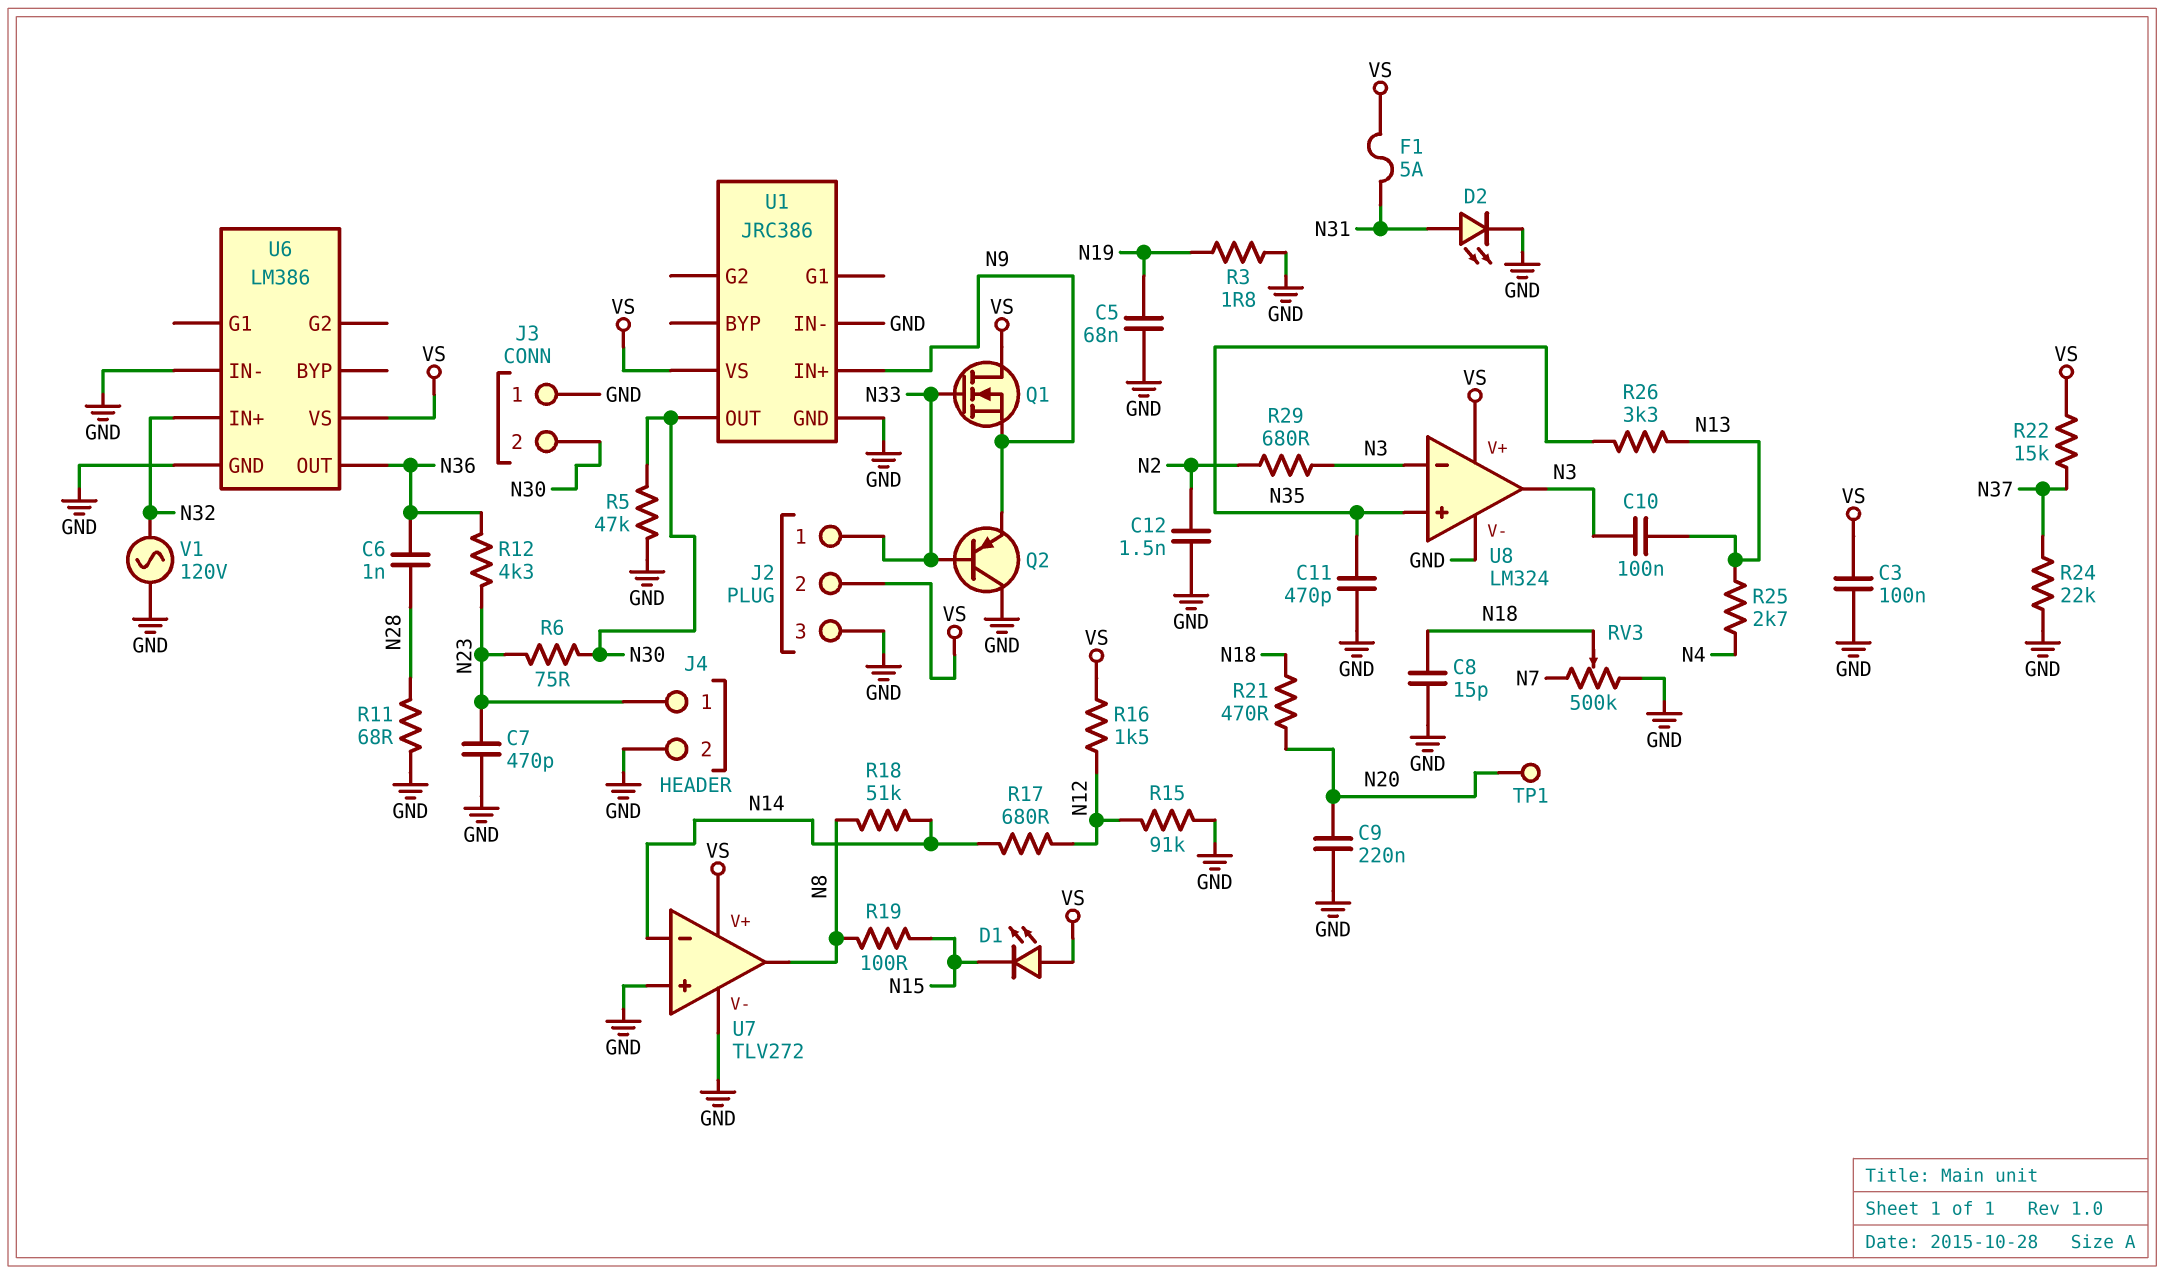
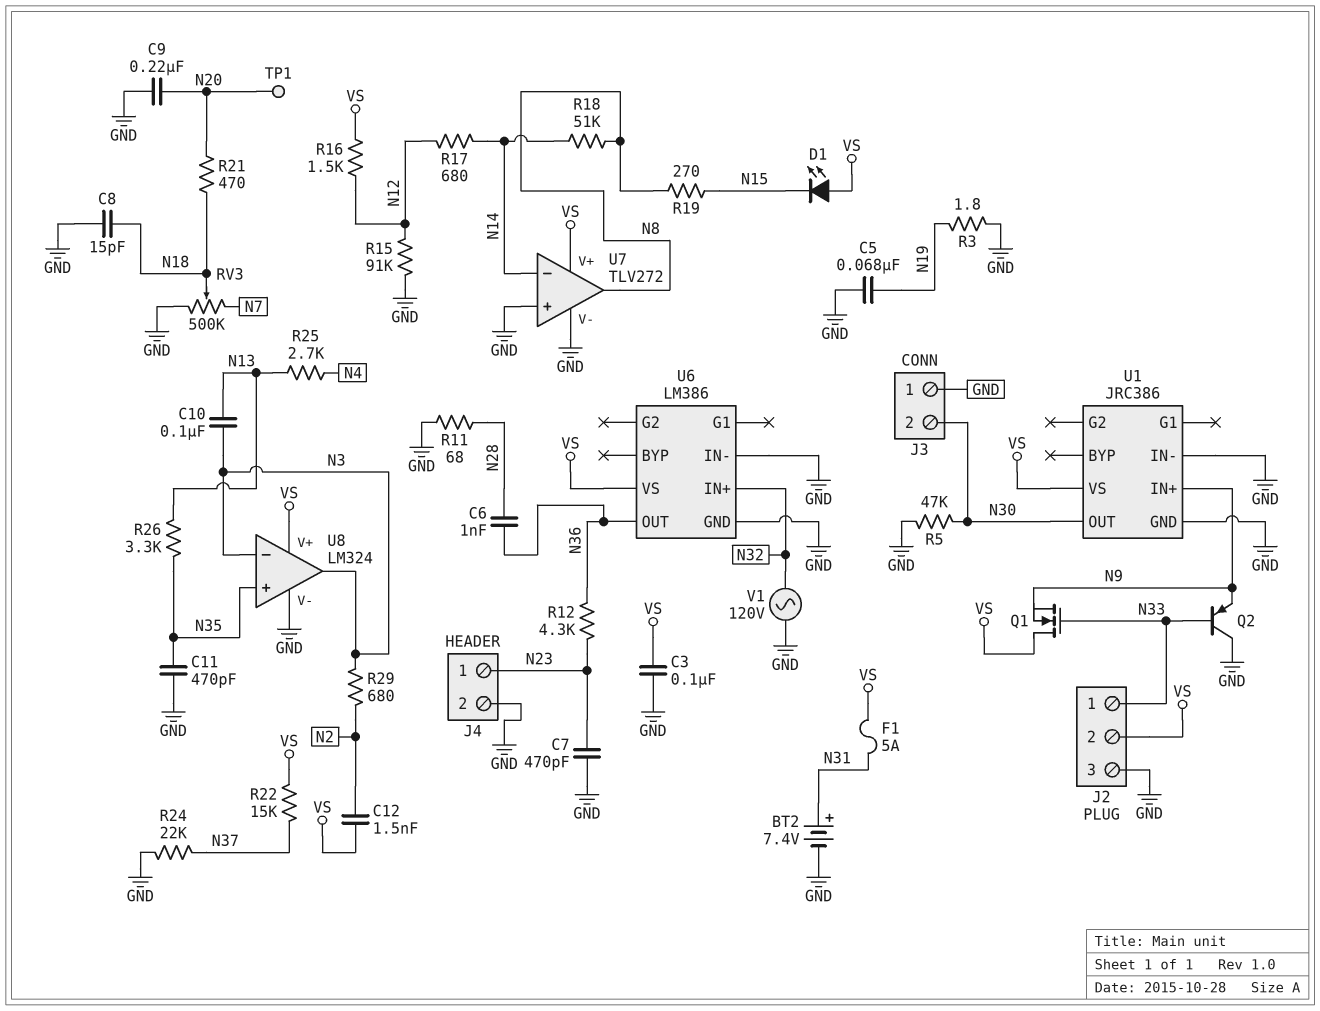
BT2: none -> 7.4V (plus N31, minus GND)
C12: 1.5nF (GND, N2) -> 1.5nF (N2, VS)
D2: LED (A N31, K GND) -> none
R6: 75 (N23, N30) -> none
R19: 100 (N8, N15) -> 270 (N8, N15)

